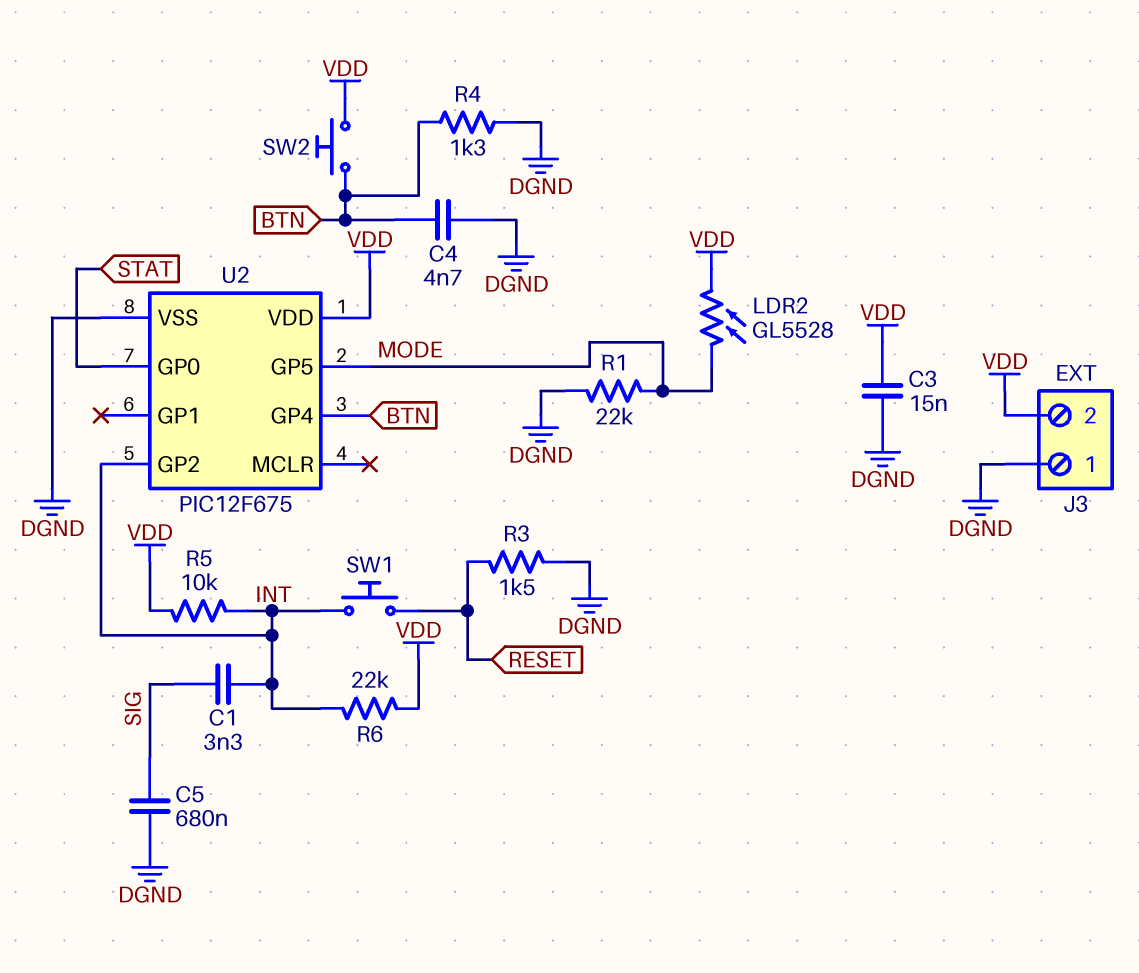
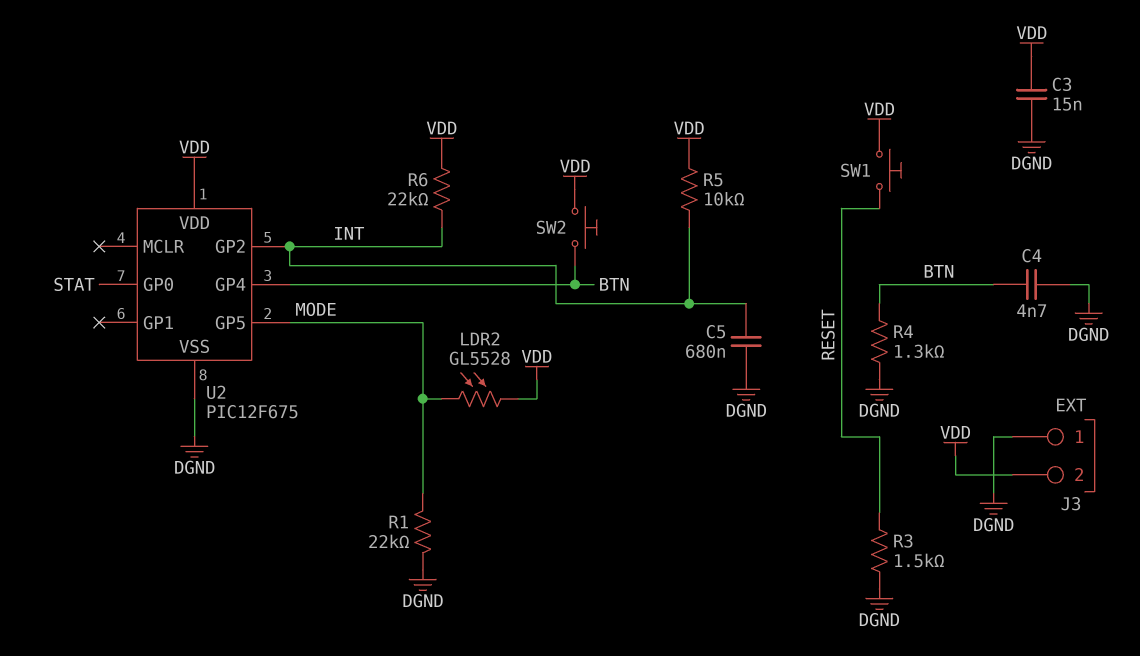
C1: 3.3nF (INT, SIG) -> none
C5: 680nF (DGND, SIG) -> 680nF (DGND, INT)
SW1: button (INT, RESET) -> button (RESET, VDD)

